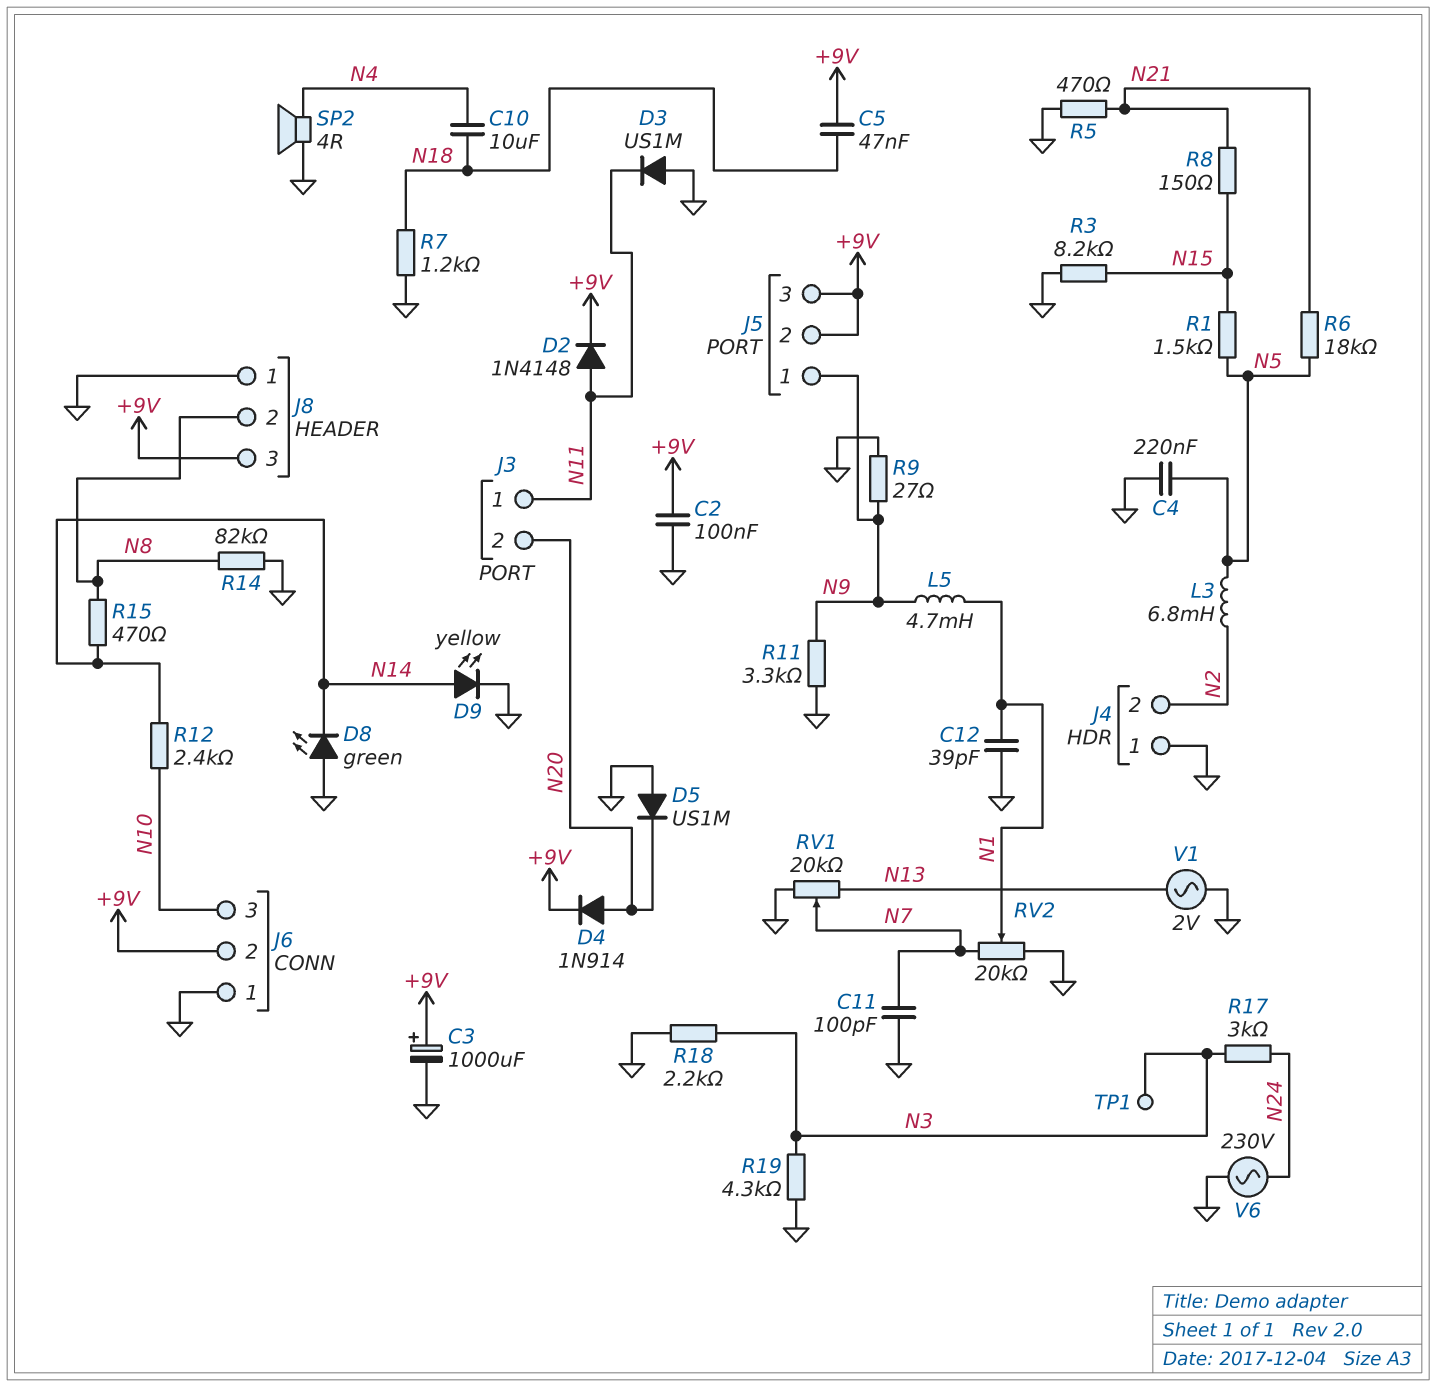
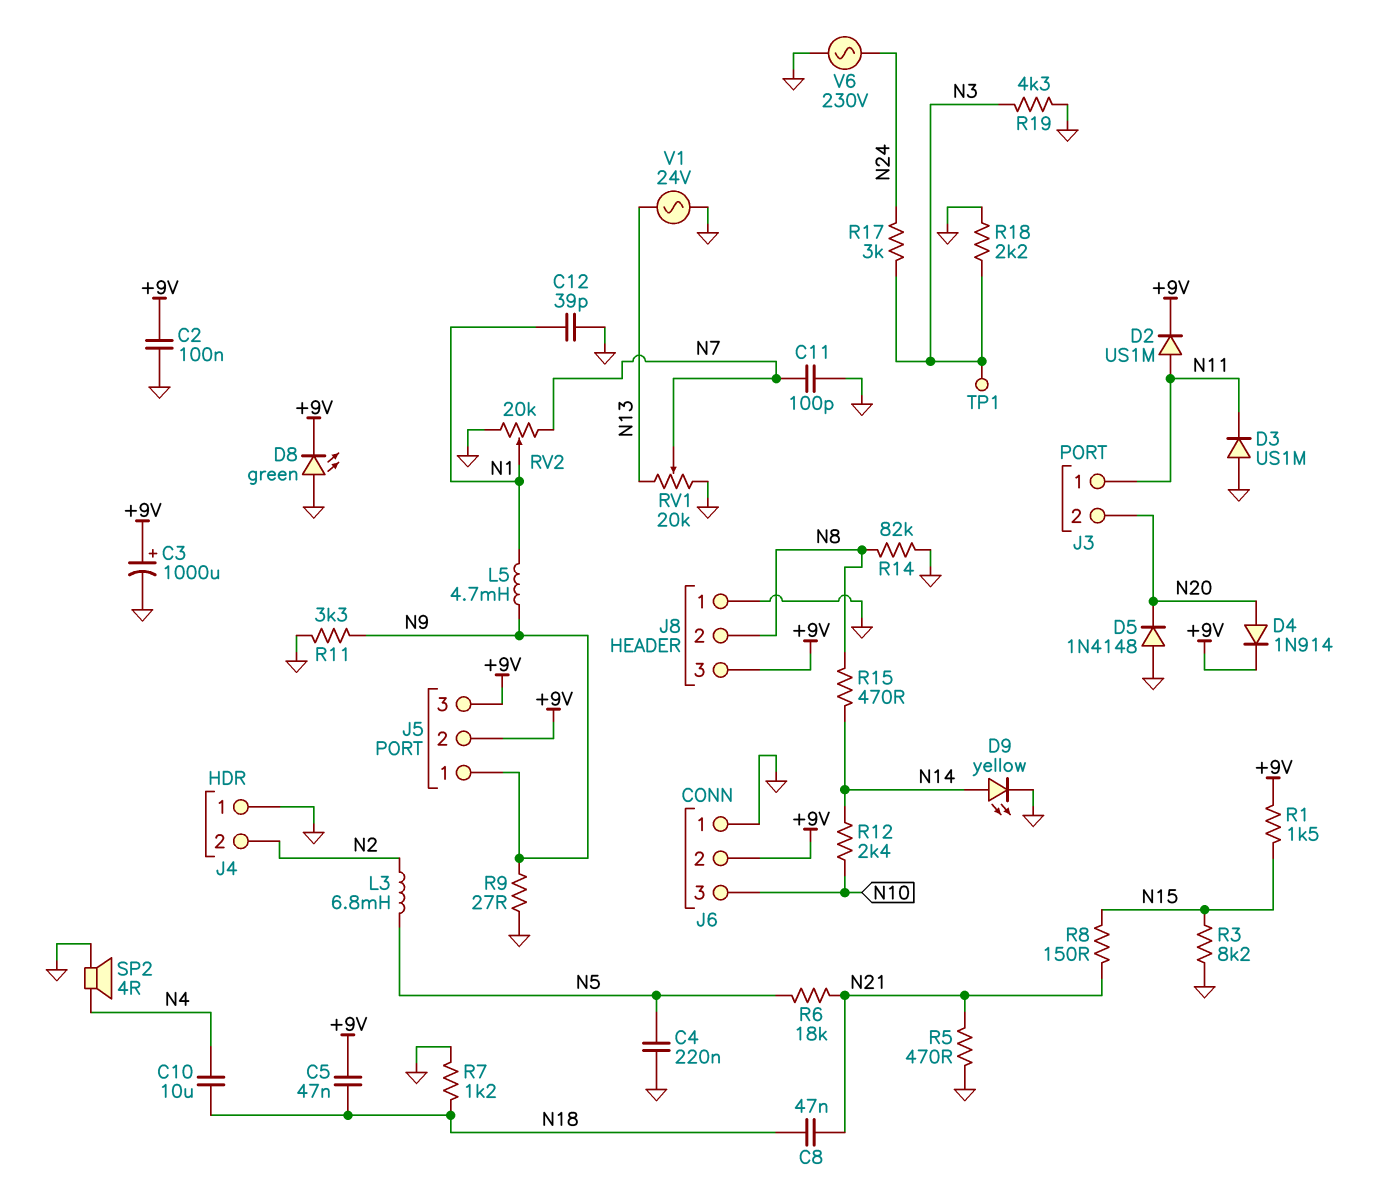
C8: none -> 47nF (N18, N21)
D2: diode 1N4148 (A N11, K +9V) -> diode US1M (A N11, K +9V)
D5: diode US1M (A GND, K N20) -> diode 1N4148 (A GND, K N20)
D8: LED green (A GND, K N14) -> LED green (A GND, K +9V)
R1: 1.5k (N5, N15) -> 1.5k (+9V, N15)
V1: AC 2V (GND, N13) -> AC 24V (GND, N13)

